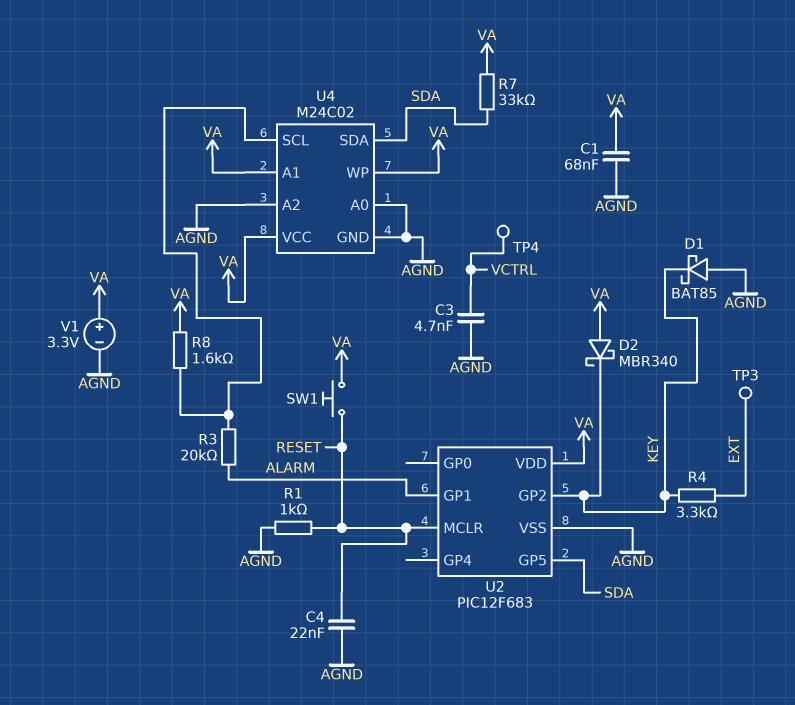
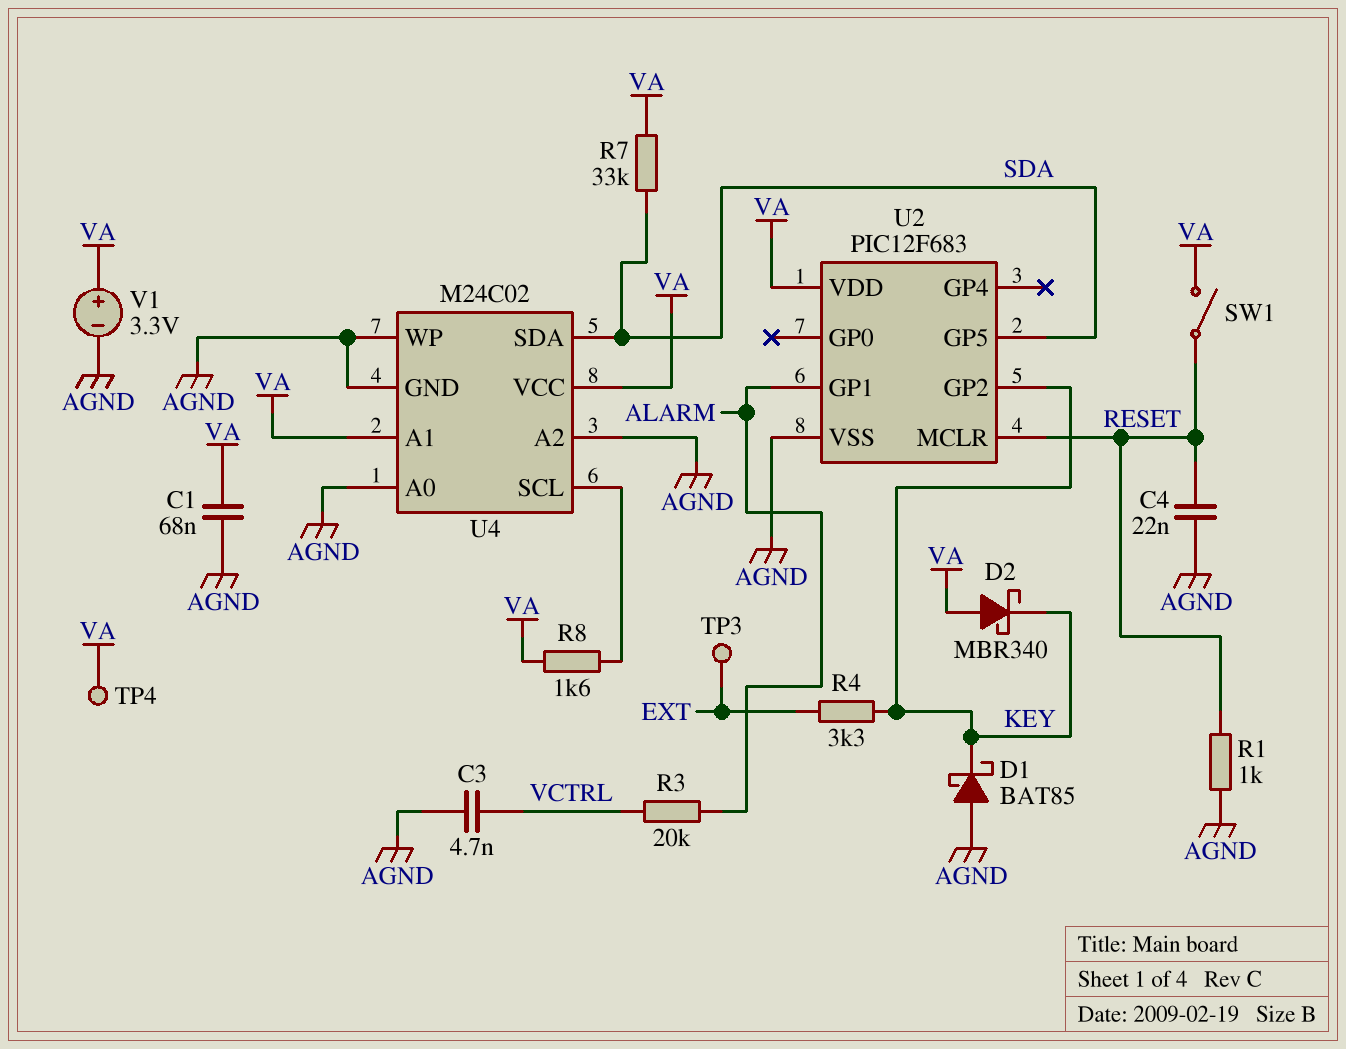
R3: 20k (ALARM, U4/SCL) -> 20k (ALARM, VCTRL)
SW1: button (RESET, VA) -> switch (RESET, VA)
TP4: test point (VCTRL) -> test point (VA)
U4 pin WP: VA -> AGND

